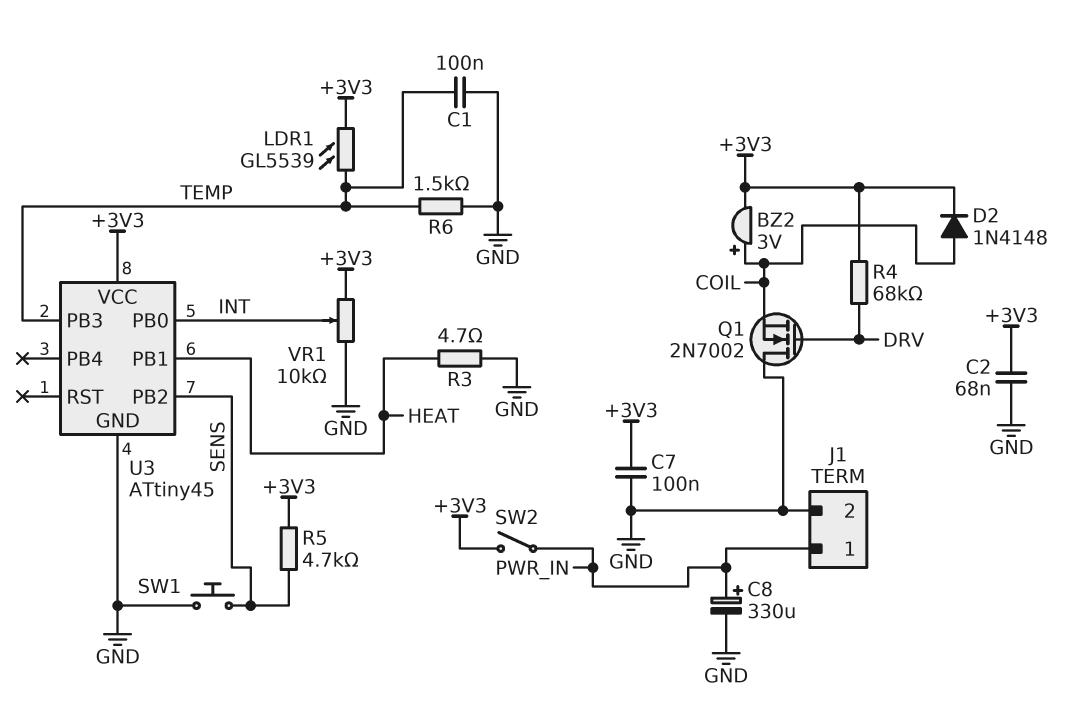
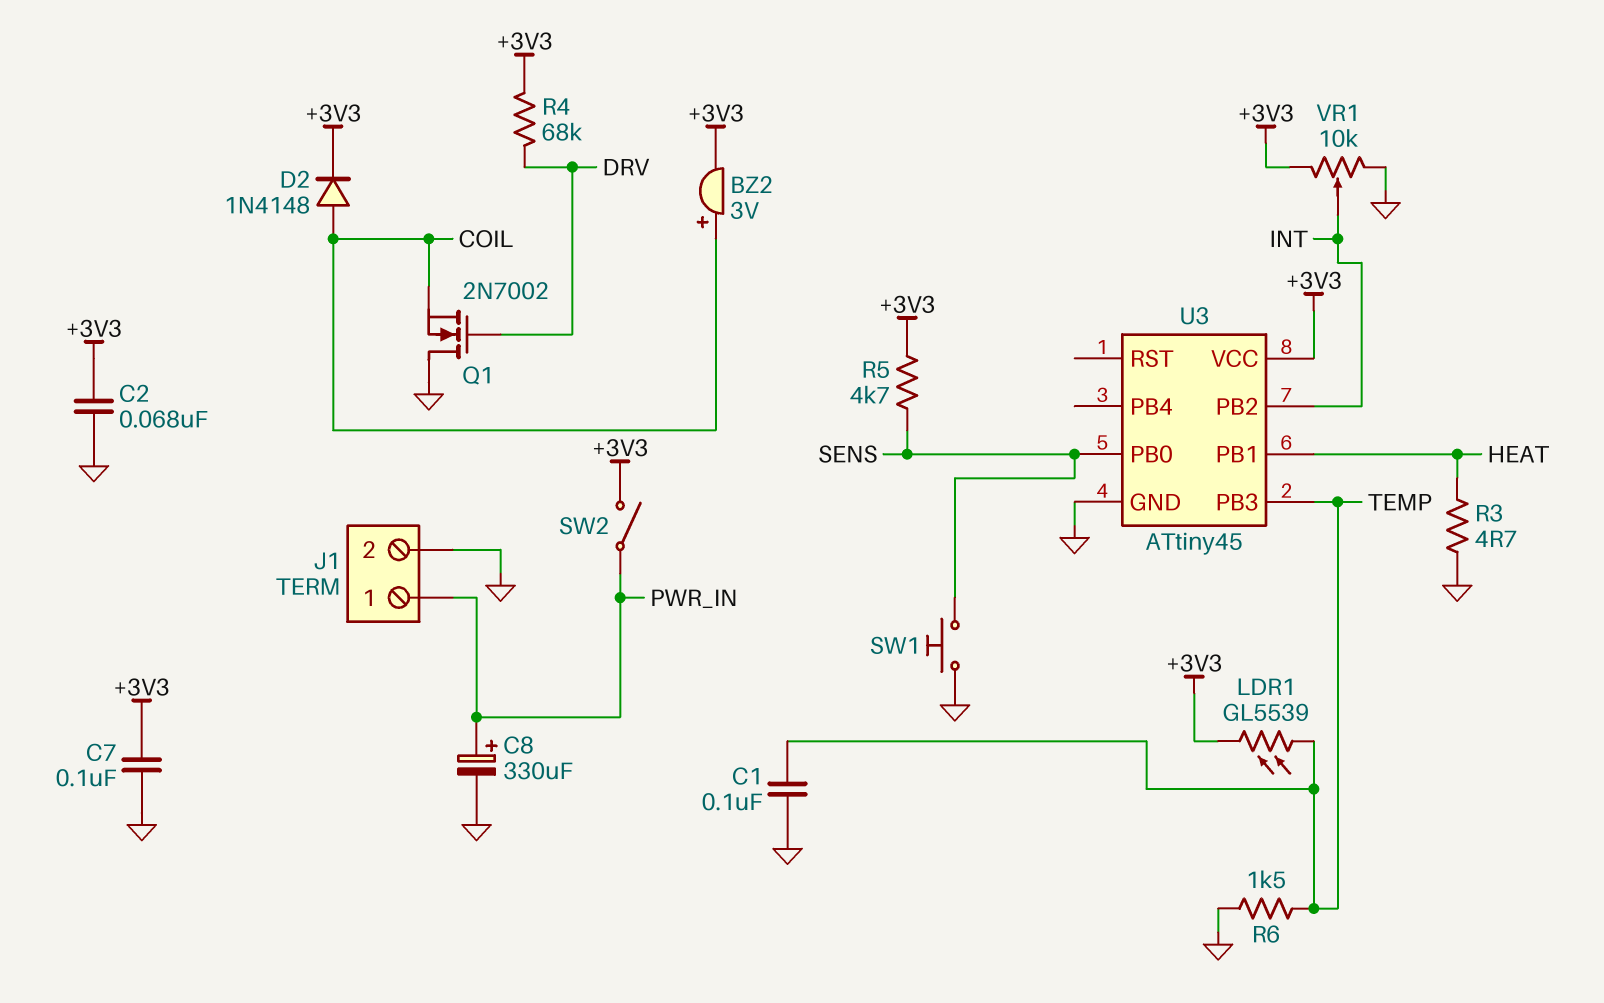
U3 pin PB0: INT -> SENS
U3 pin PB2: SENS -> INT

